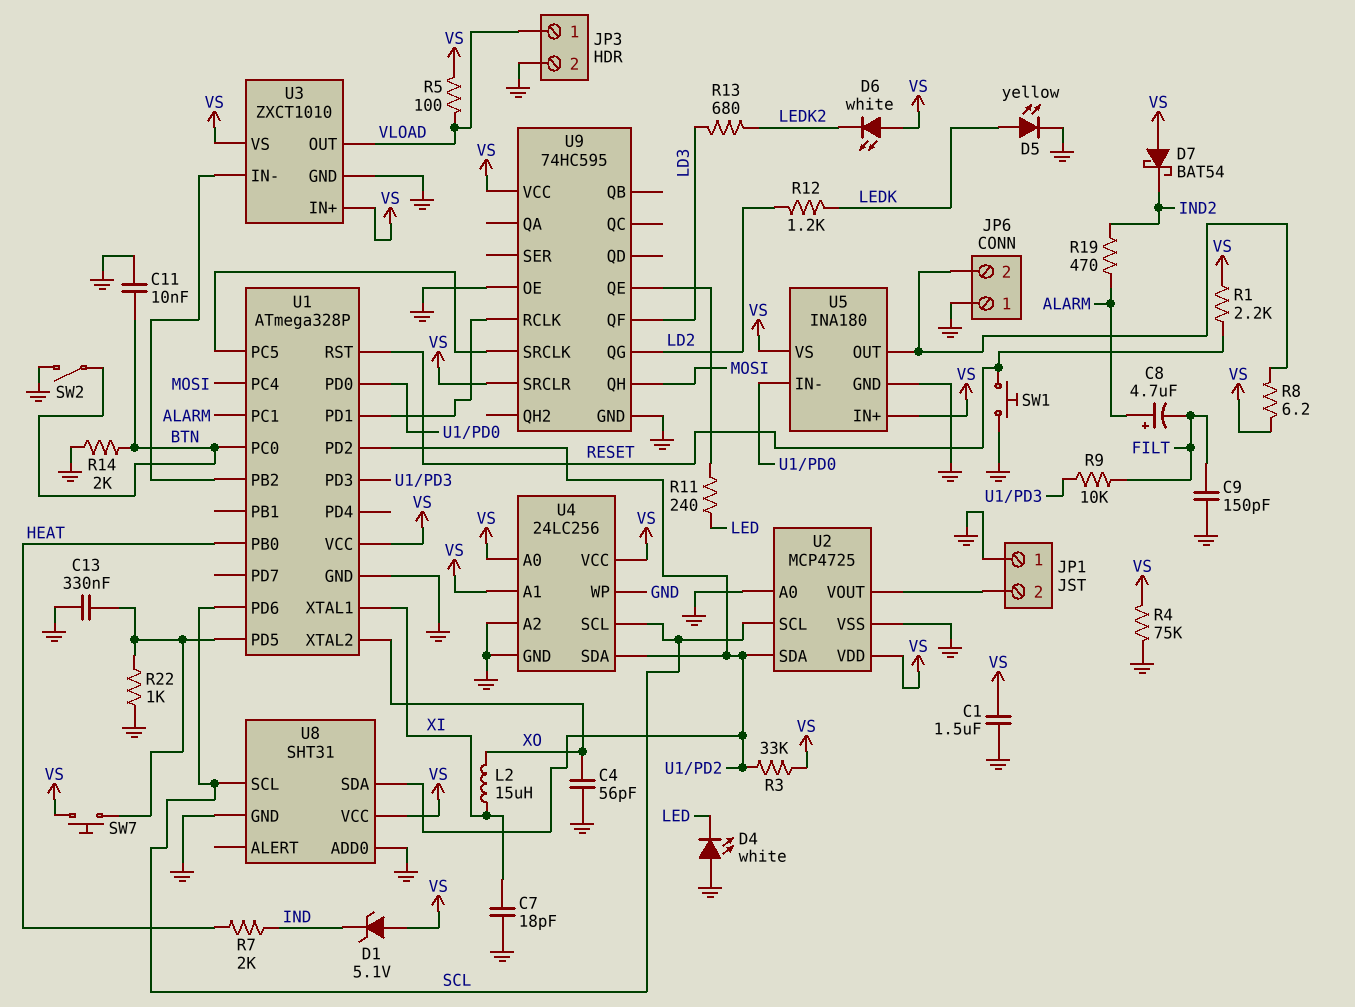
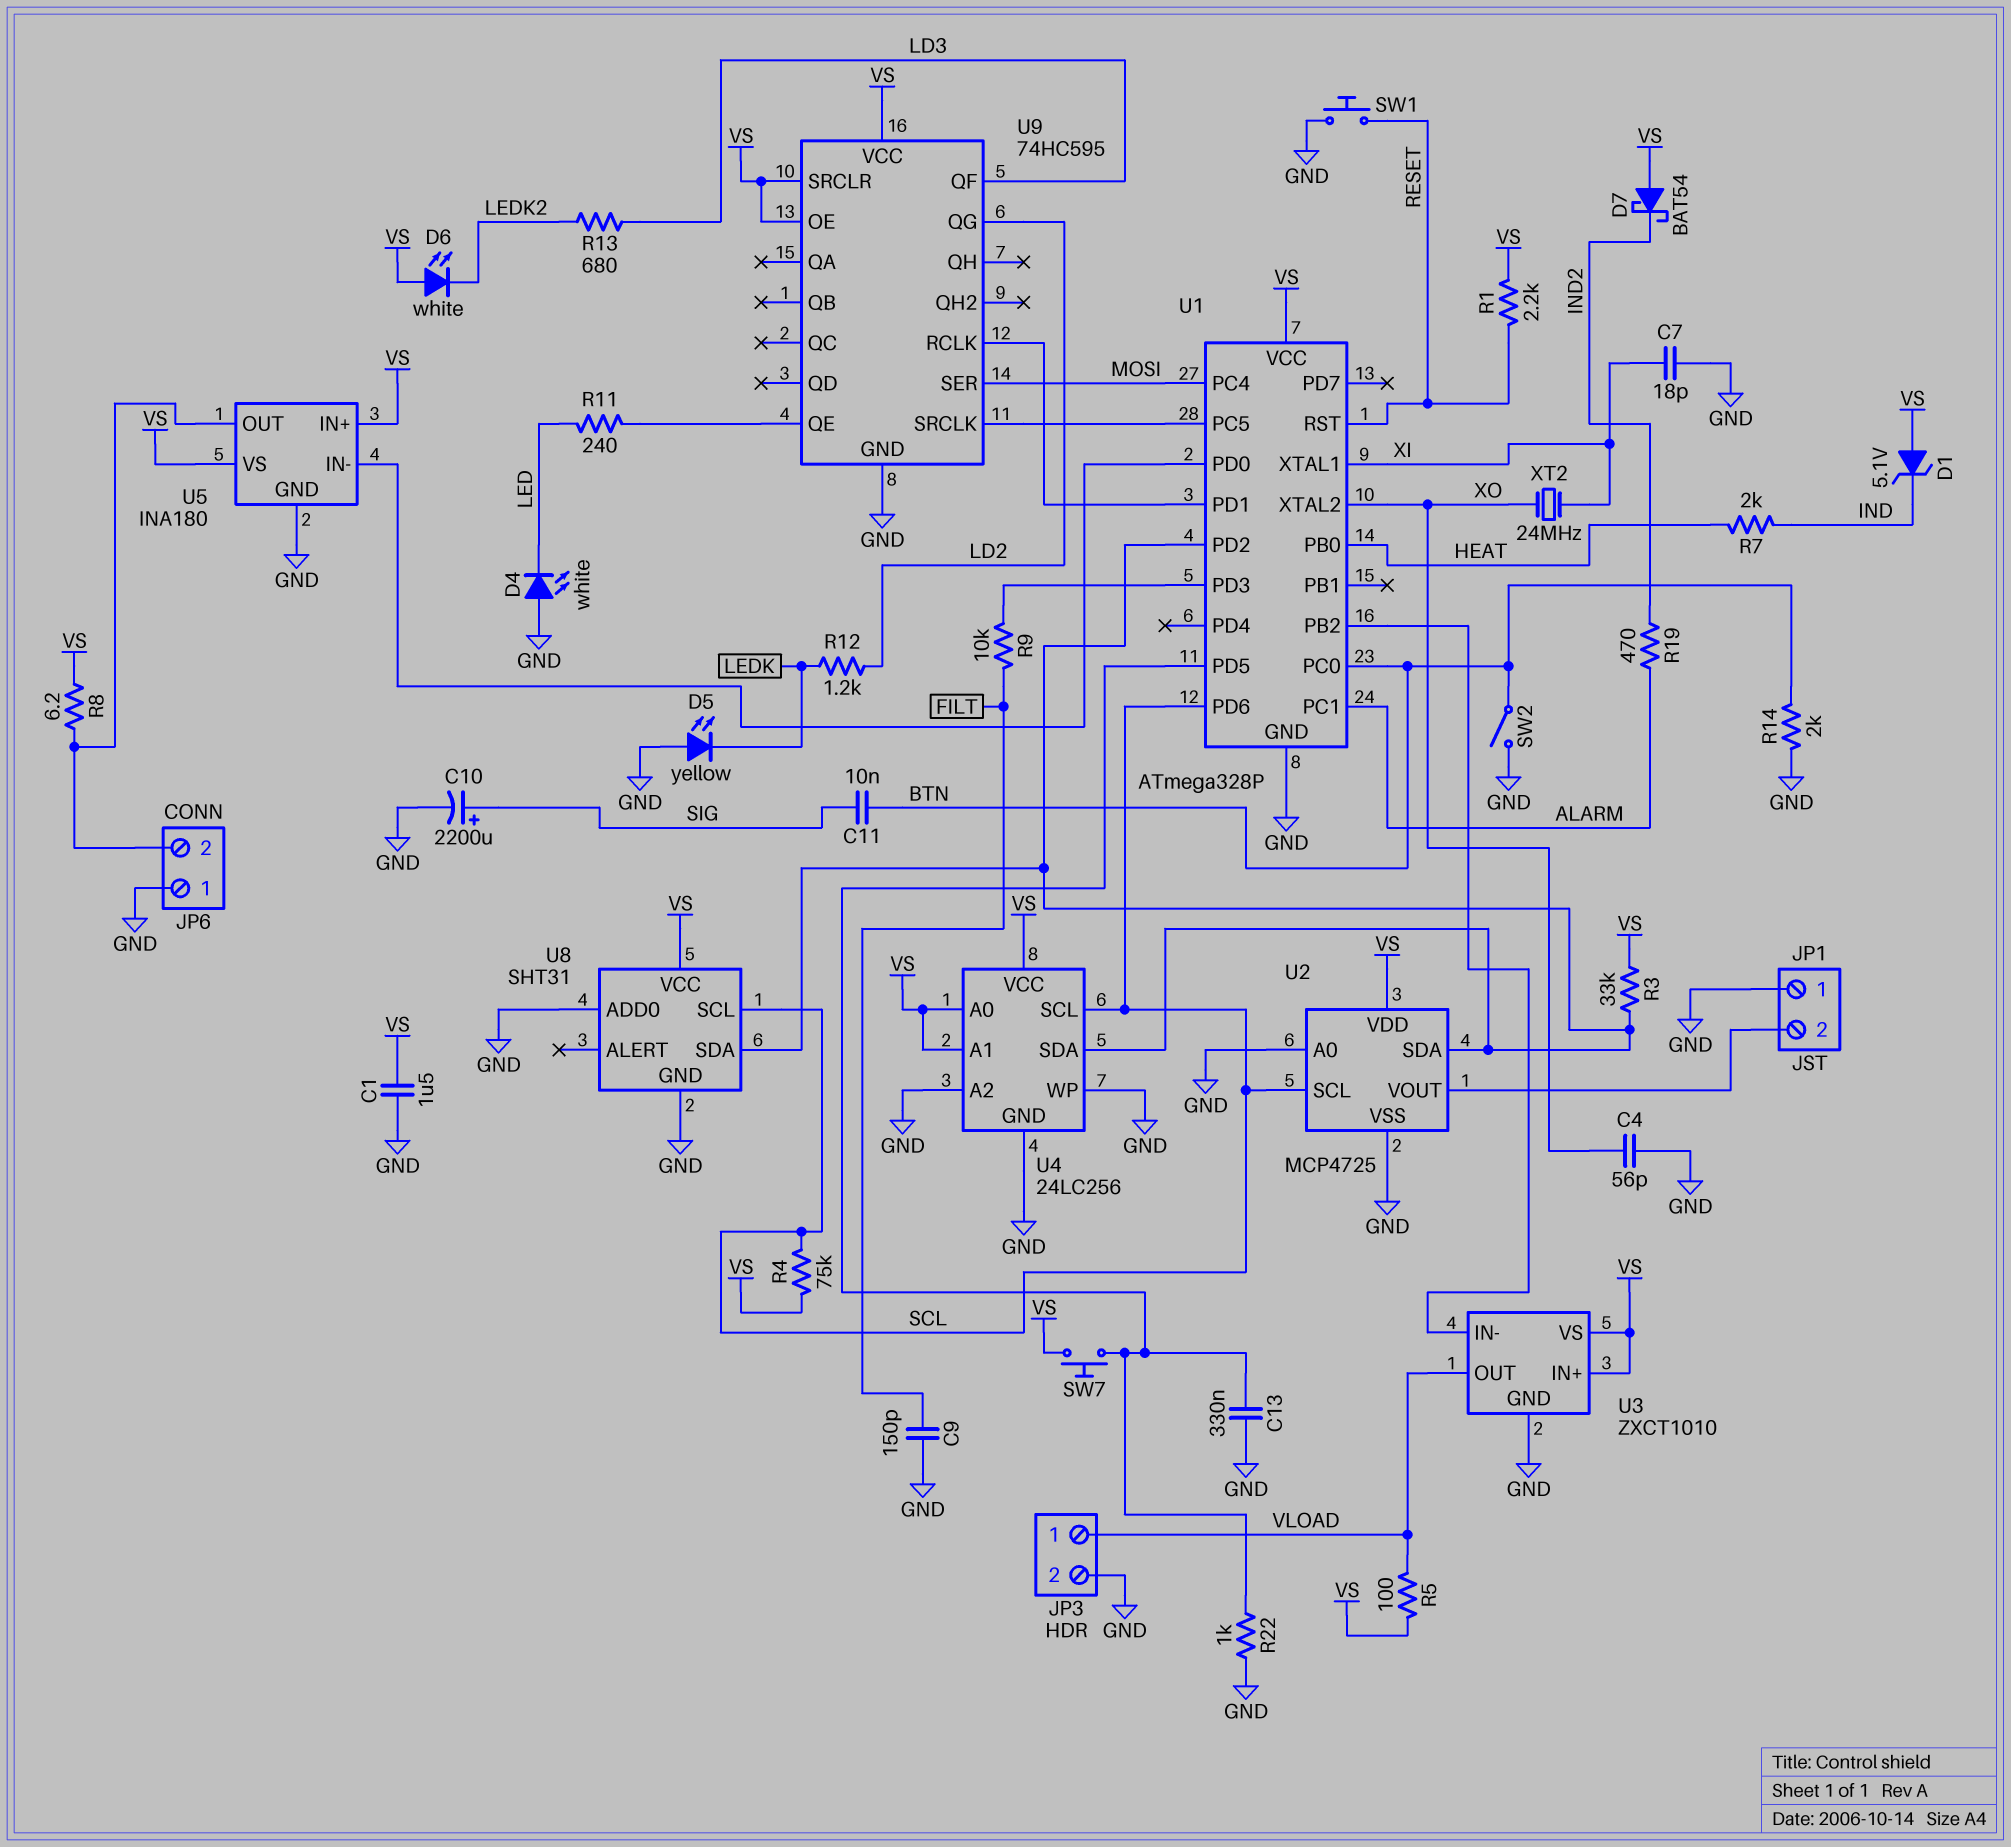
C8: 4.7uF (plus ALARM, minus FILT) -> none
C10: none -> 2200uF (plus SIG, minus GND)
C11: 10nF (BTN, GND) -> 10nF (BTN, SIG)
D5: LED yellow (A LEDK, K GND) -> LED yellow (A GND, K LEDK)
L2: 15uH (XI, XO) -> none
R4: 75k (GND, VS) -> 75k (SCL, VS)
U9 pin OE: GND -> VS
U9 pin QH: MOSI -> none
U9 pin SER: none -> MOSI
XT2: none -> 24MHz (XI, XO)

